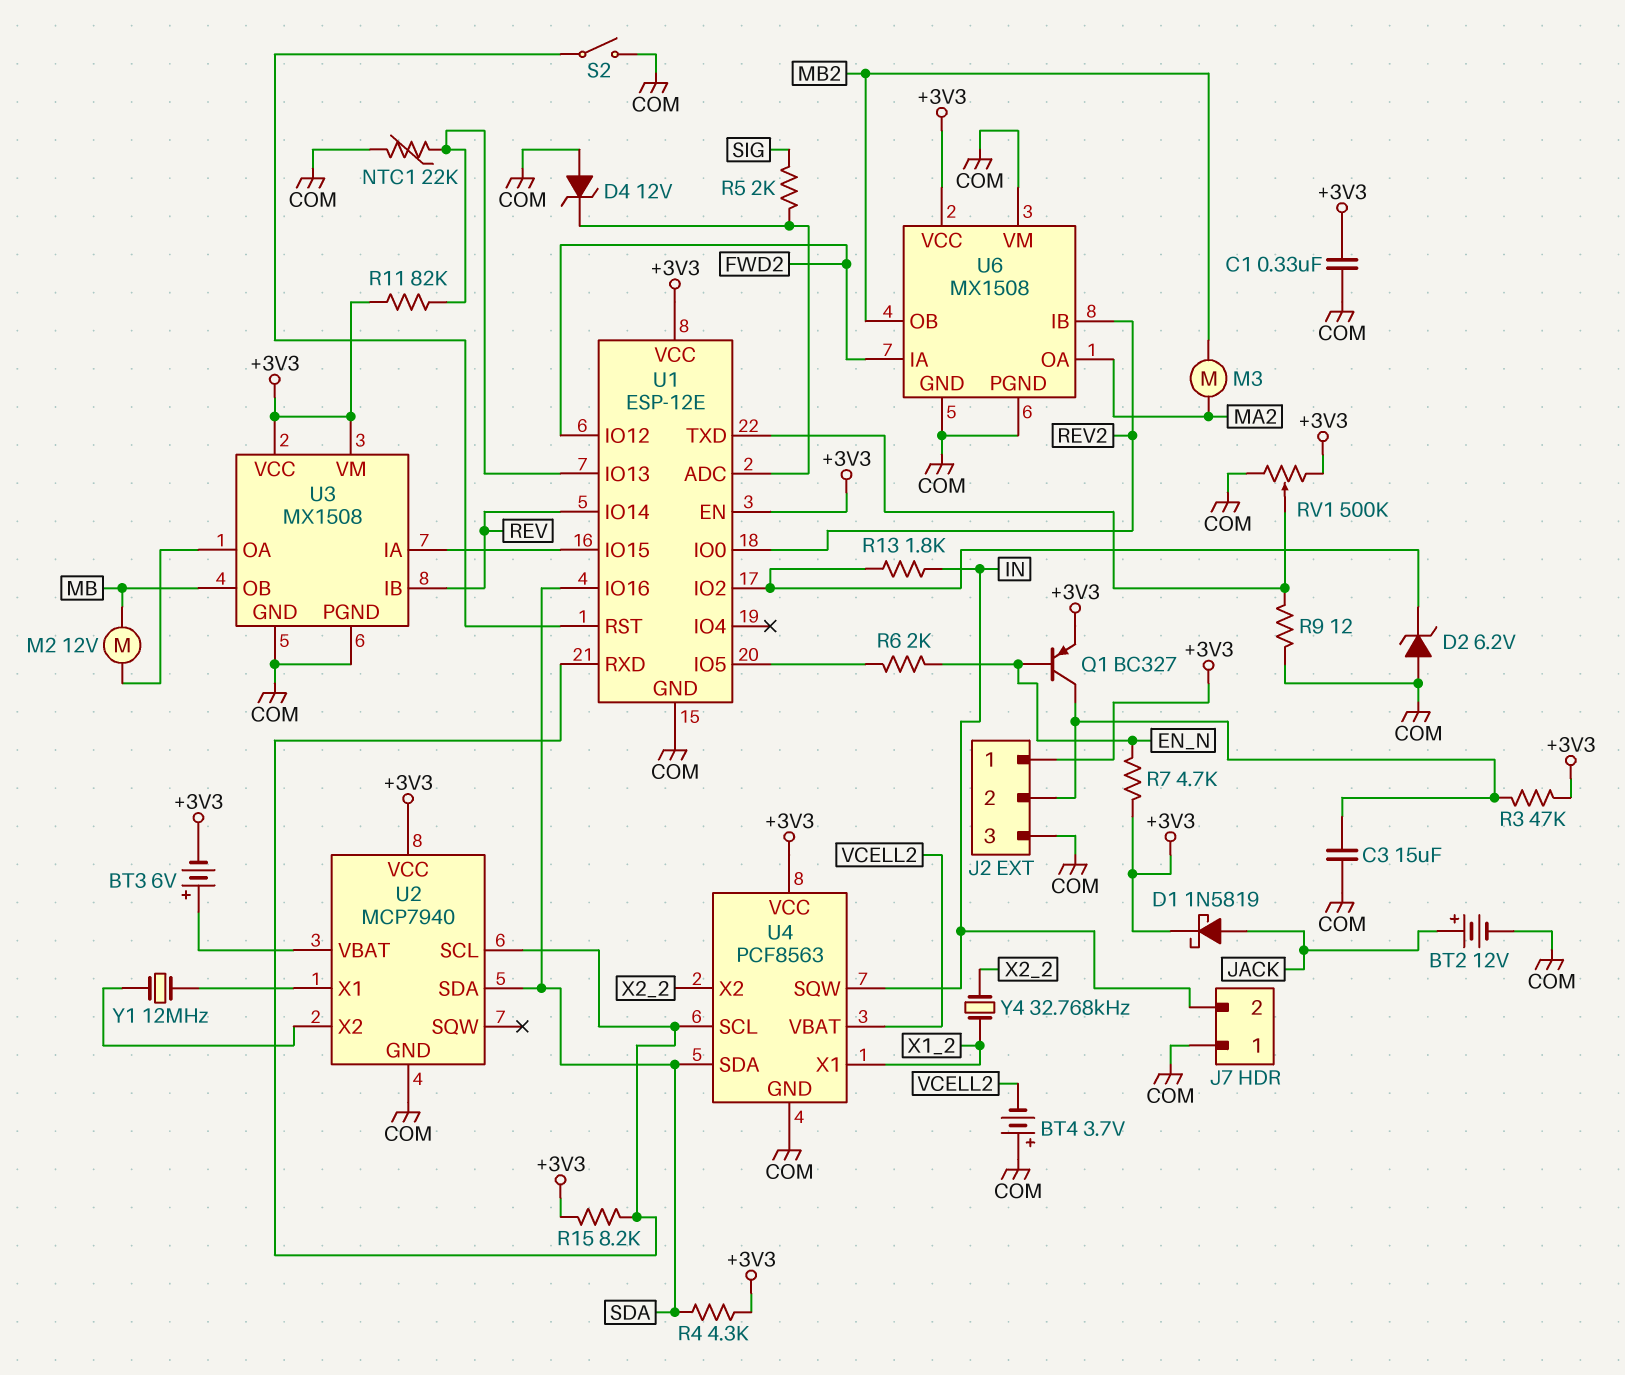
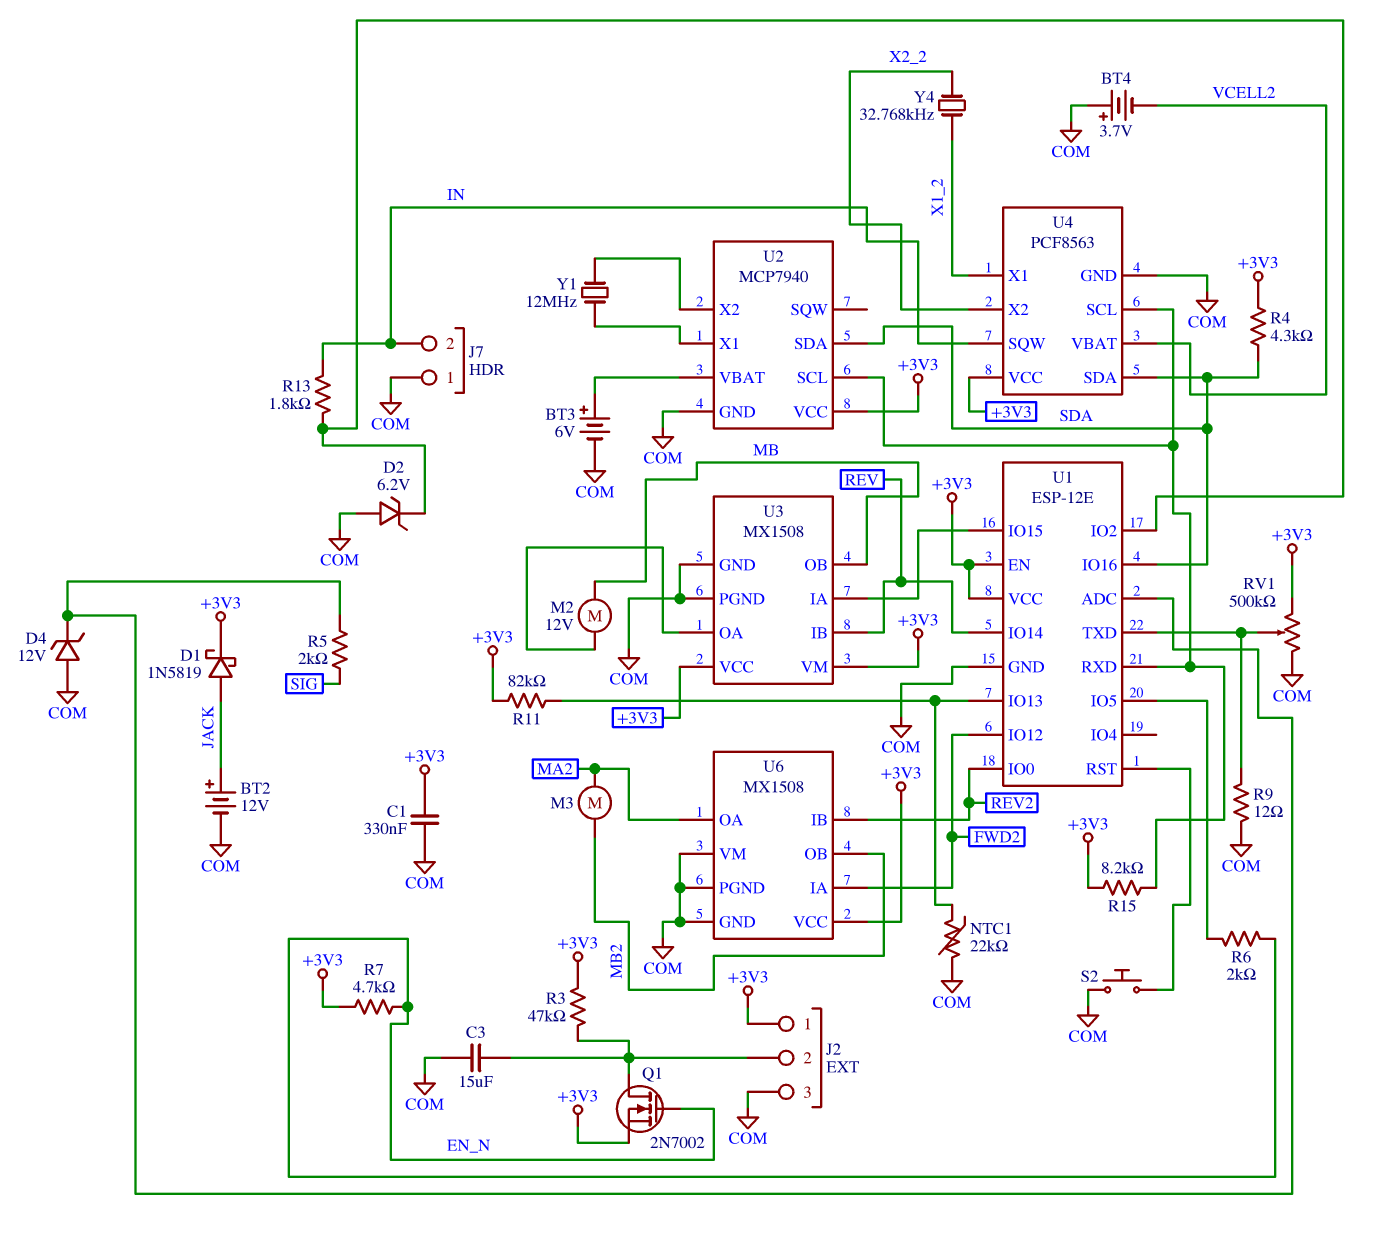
BT3: 6V (plus U2/VBAT, minus +3V3) -> 6V (plus U2/VBAT, minus COM)
Q1: PNP BC327 (B EN_N, C J2/2, E +3V3) -> NMOS 2N7002 (G EN_N, D J2/2, S +3V3)
S2: switch (COM, U1/RST) -> button (COM, U1/RST)

